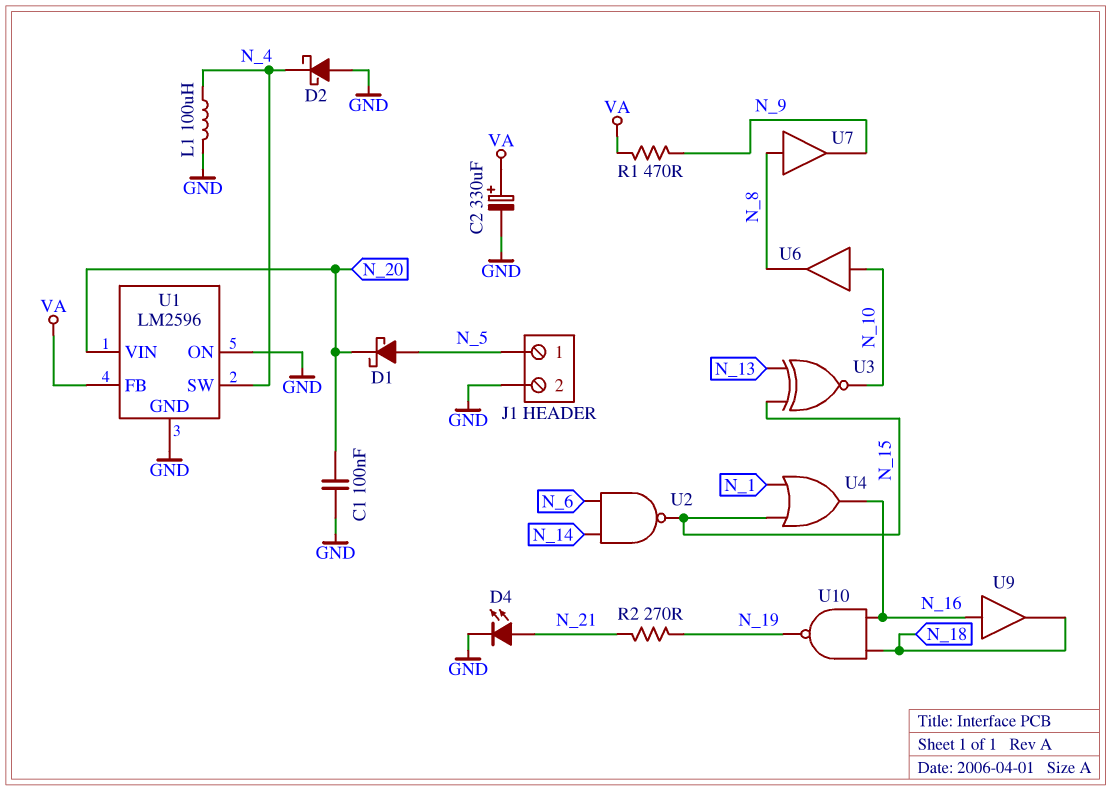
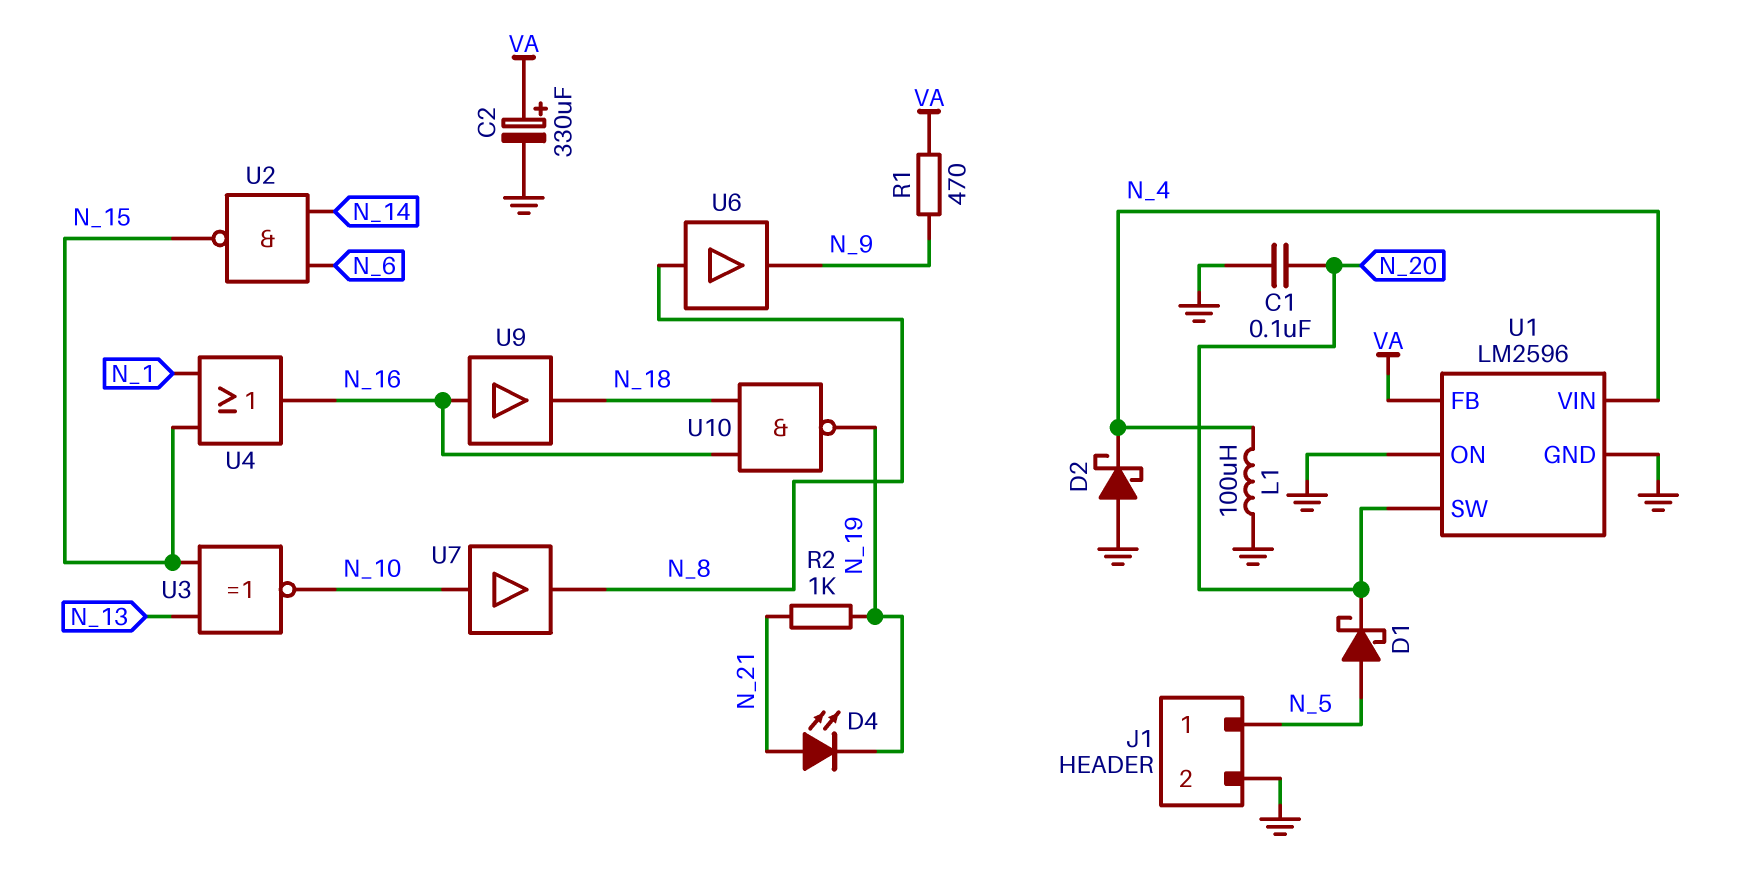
D4: LED (A N_21, K GND) -> LED (A N_21, K N_19)
R2: 270 (N_19, N_21) -> 1k (N_19, N_21)
U1 pin SW: N_4 -> N_20
U1 pin VIN: N_20 -> N_4
U6: buffer (in N_10, out N_8) -> buffer (in N_8, out N_9)
U7: buffer (in N_8, out N_9) -> buffer (in N_10, out N_8)

